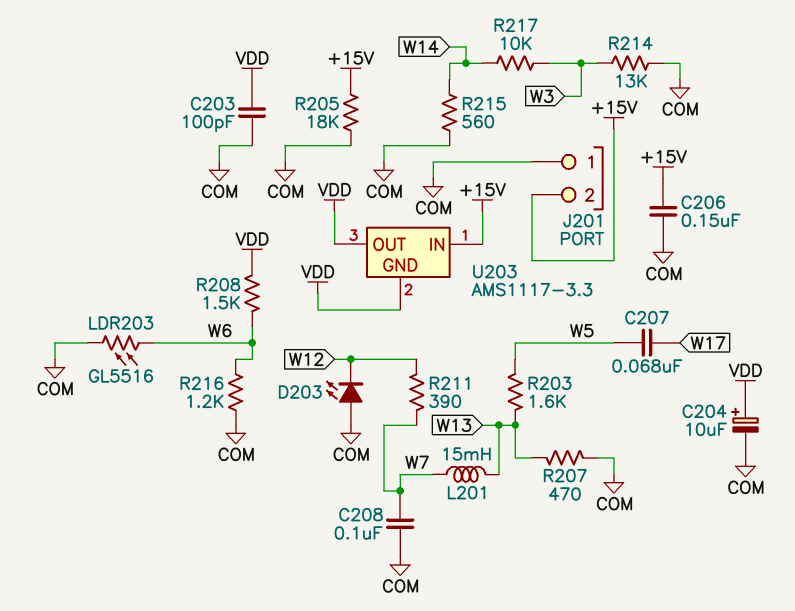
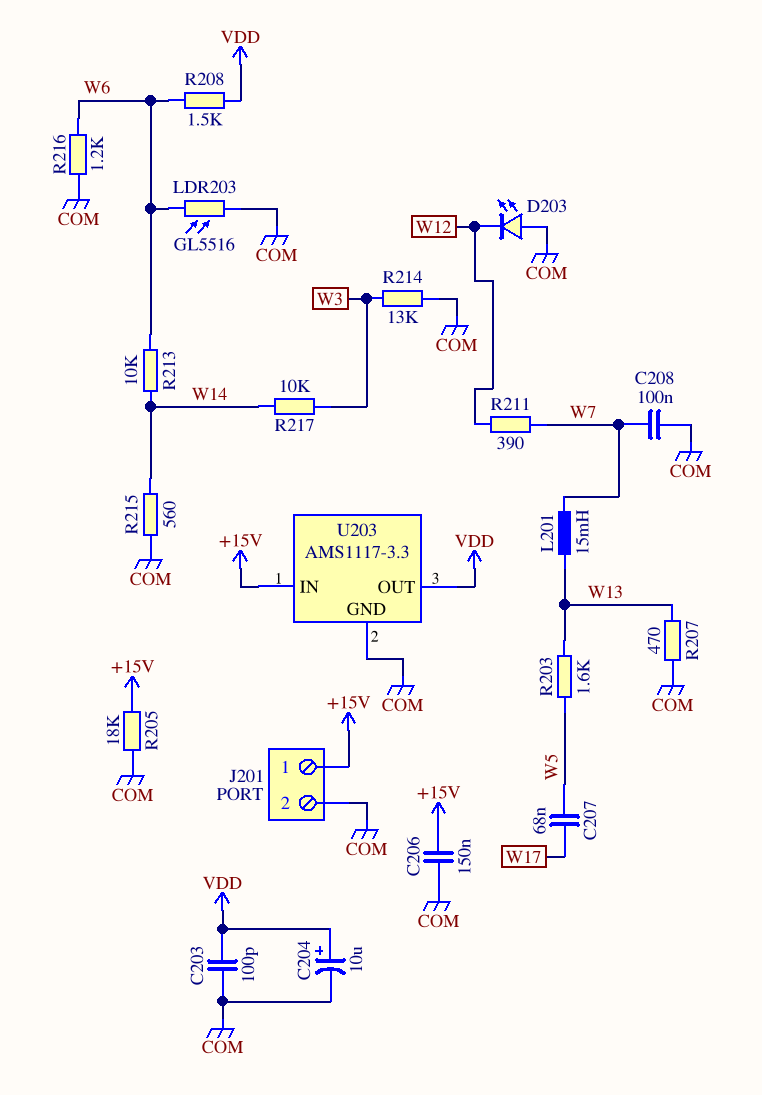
J201 pin 1: COM -> +15V
J201 pin 2: +15V -> COM
R213: none -> 10k (W6, W14)
U203 pin GND: VDD -> COM

